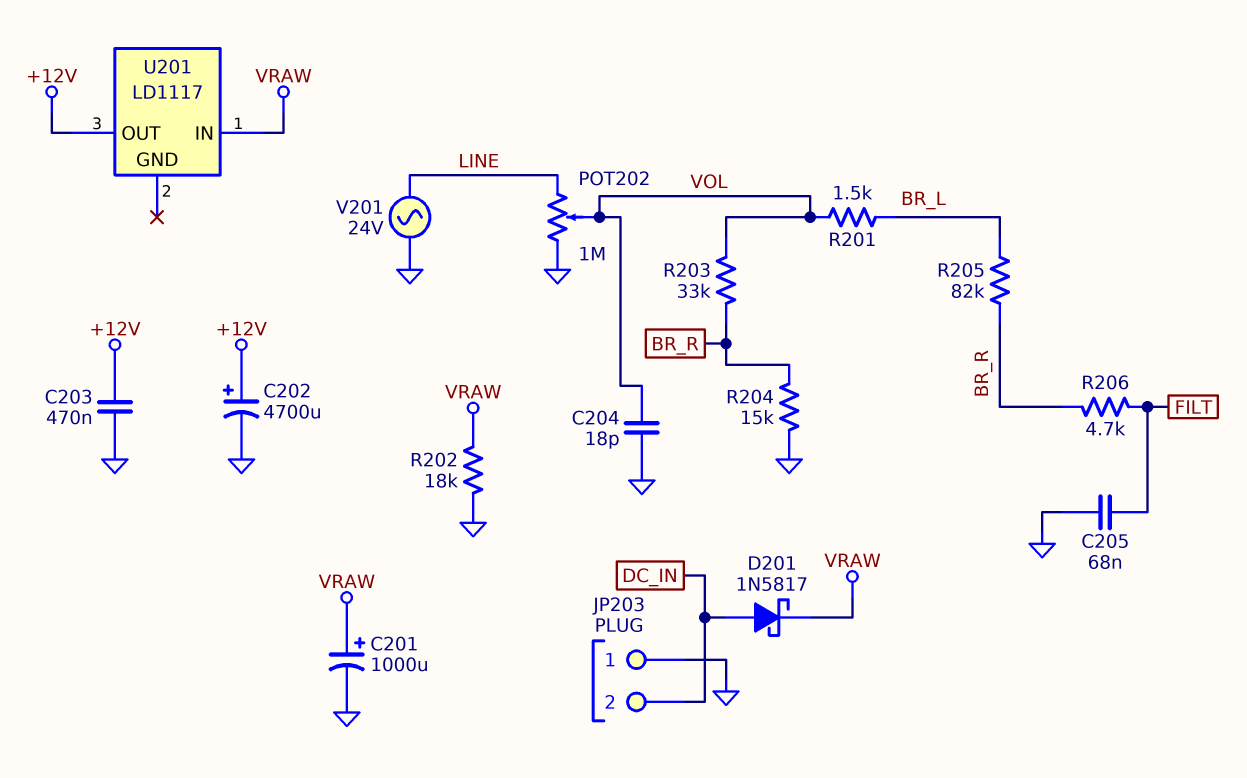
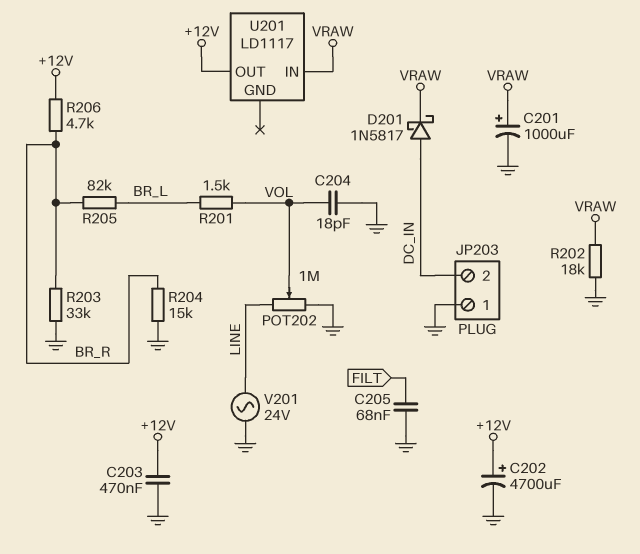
R203: 33k (BR_R, VOL) -> 33k (BR_R, GND)
R206: 4.7k (BR_R, FILT) -> 4.7k (+12V, BR_R)

